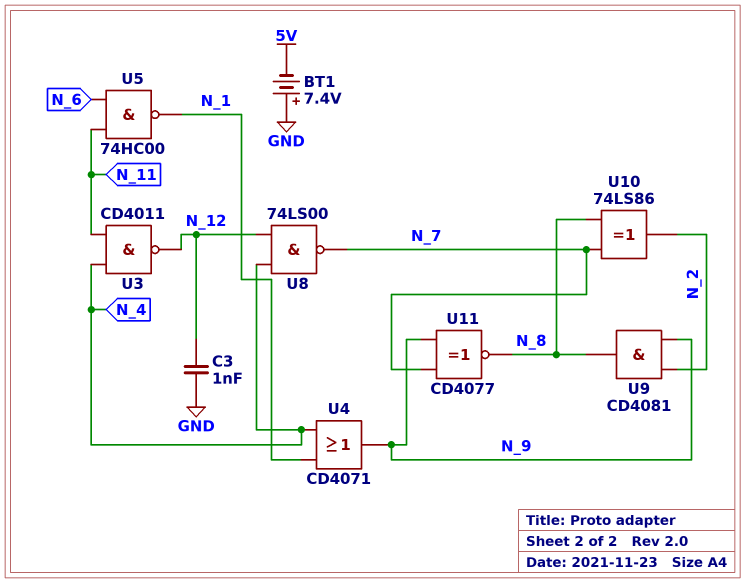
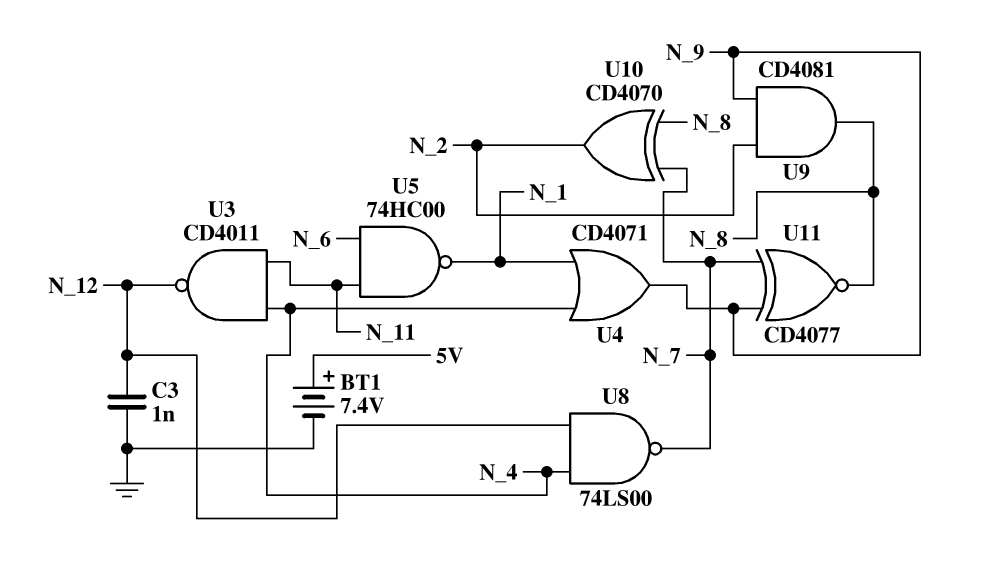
BT1: 7.4V (plus GND, minus 5V) -> 7.4V (plus 5V, minus GND)
U10: XOR 74LS86 (in N_7, in N_8, out N_2) -> XOR CD4070 (in N_7, in N_8, out N_2)

